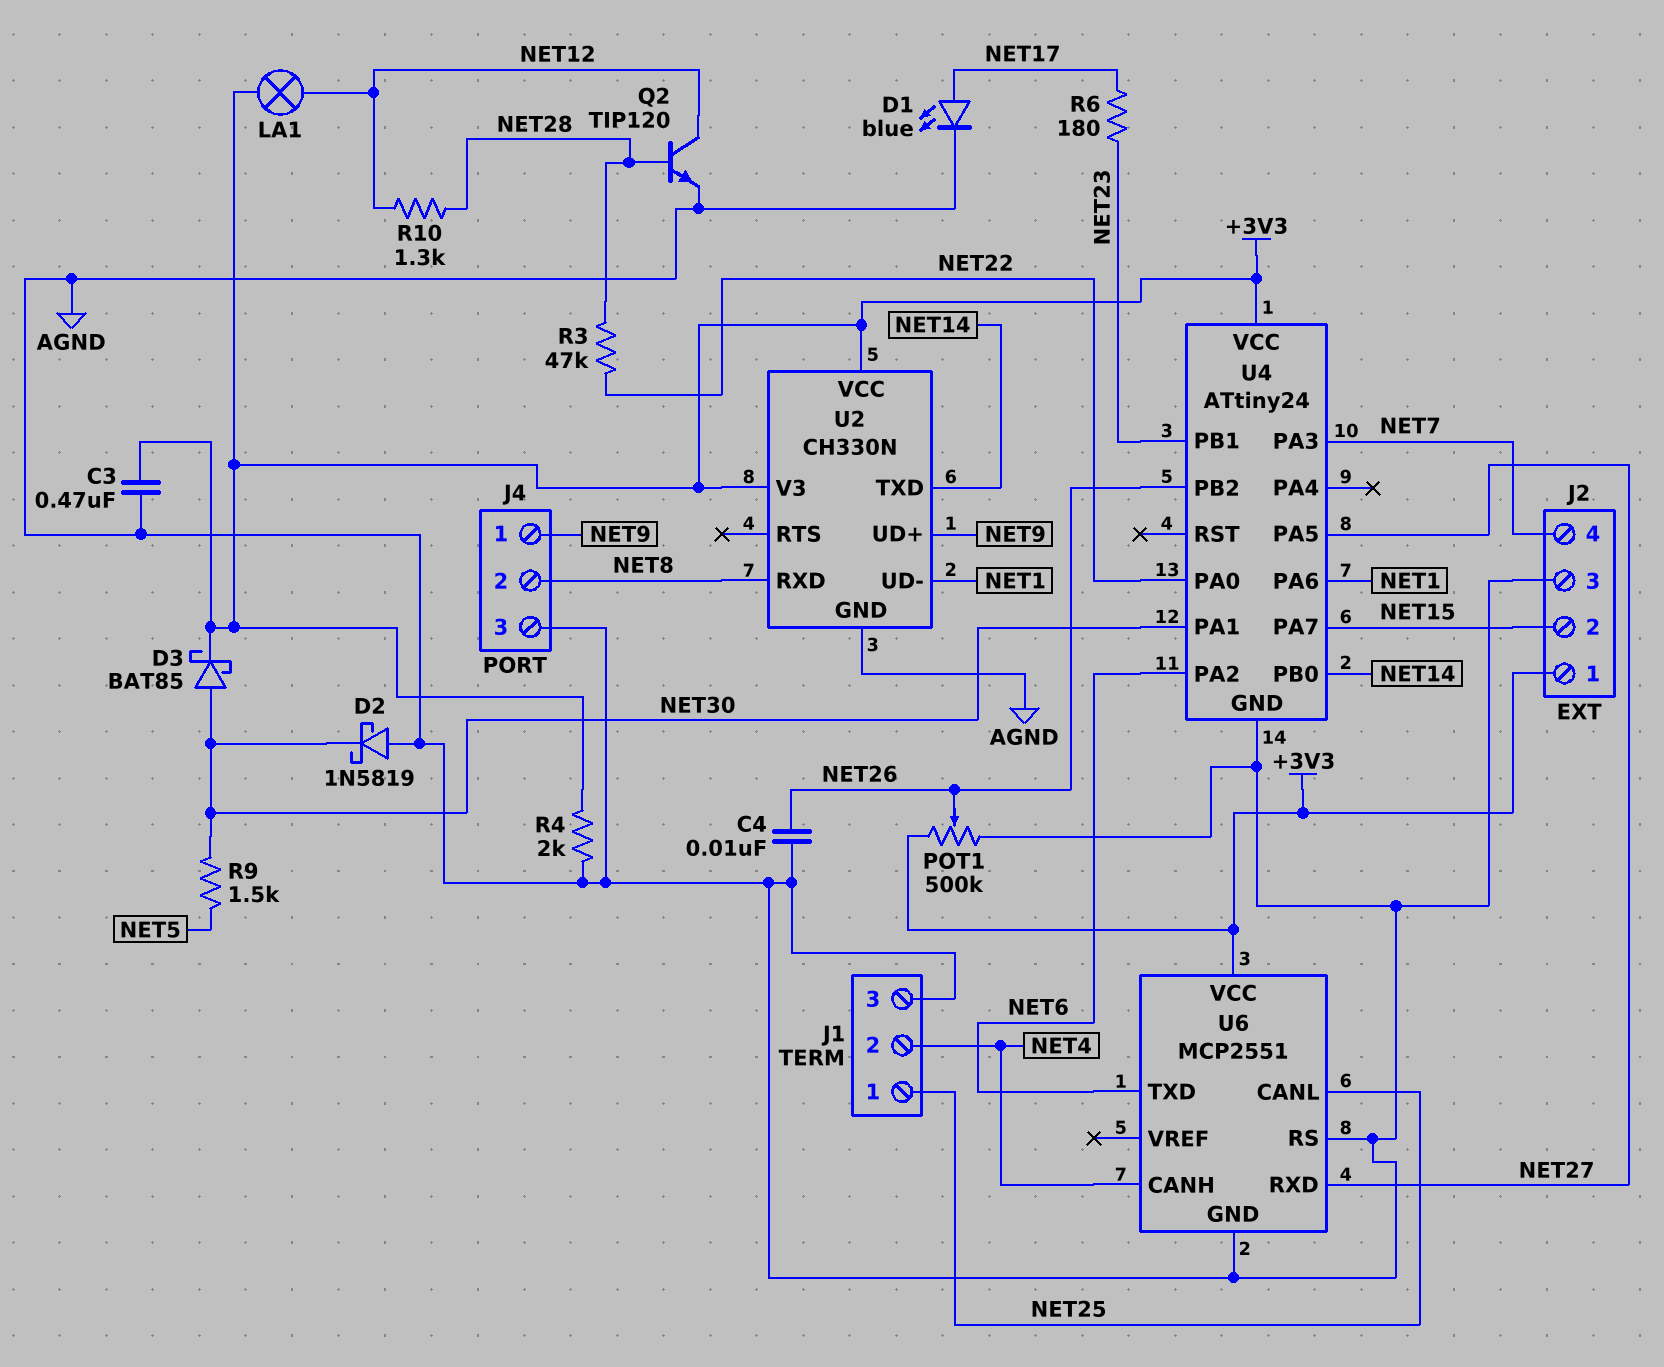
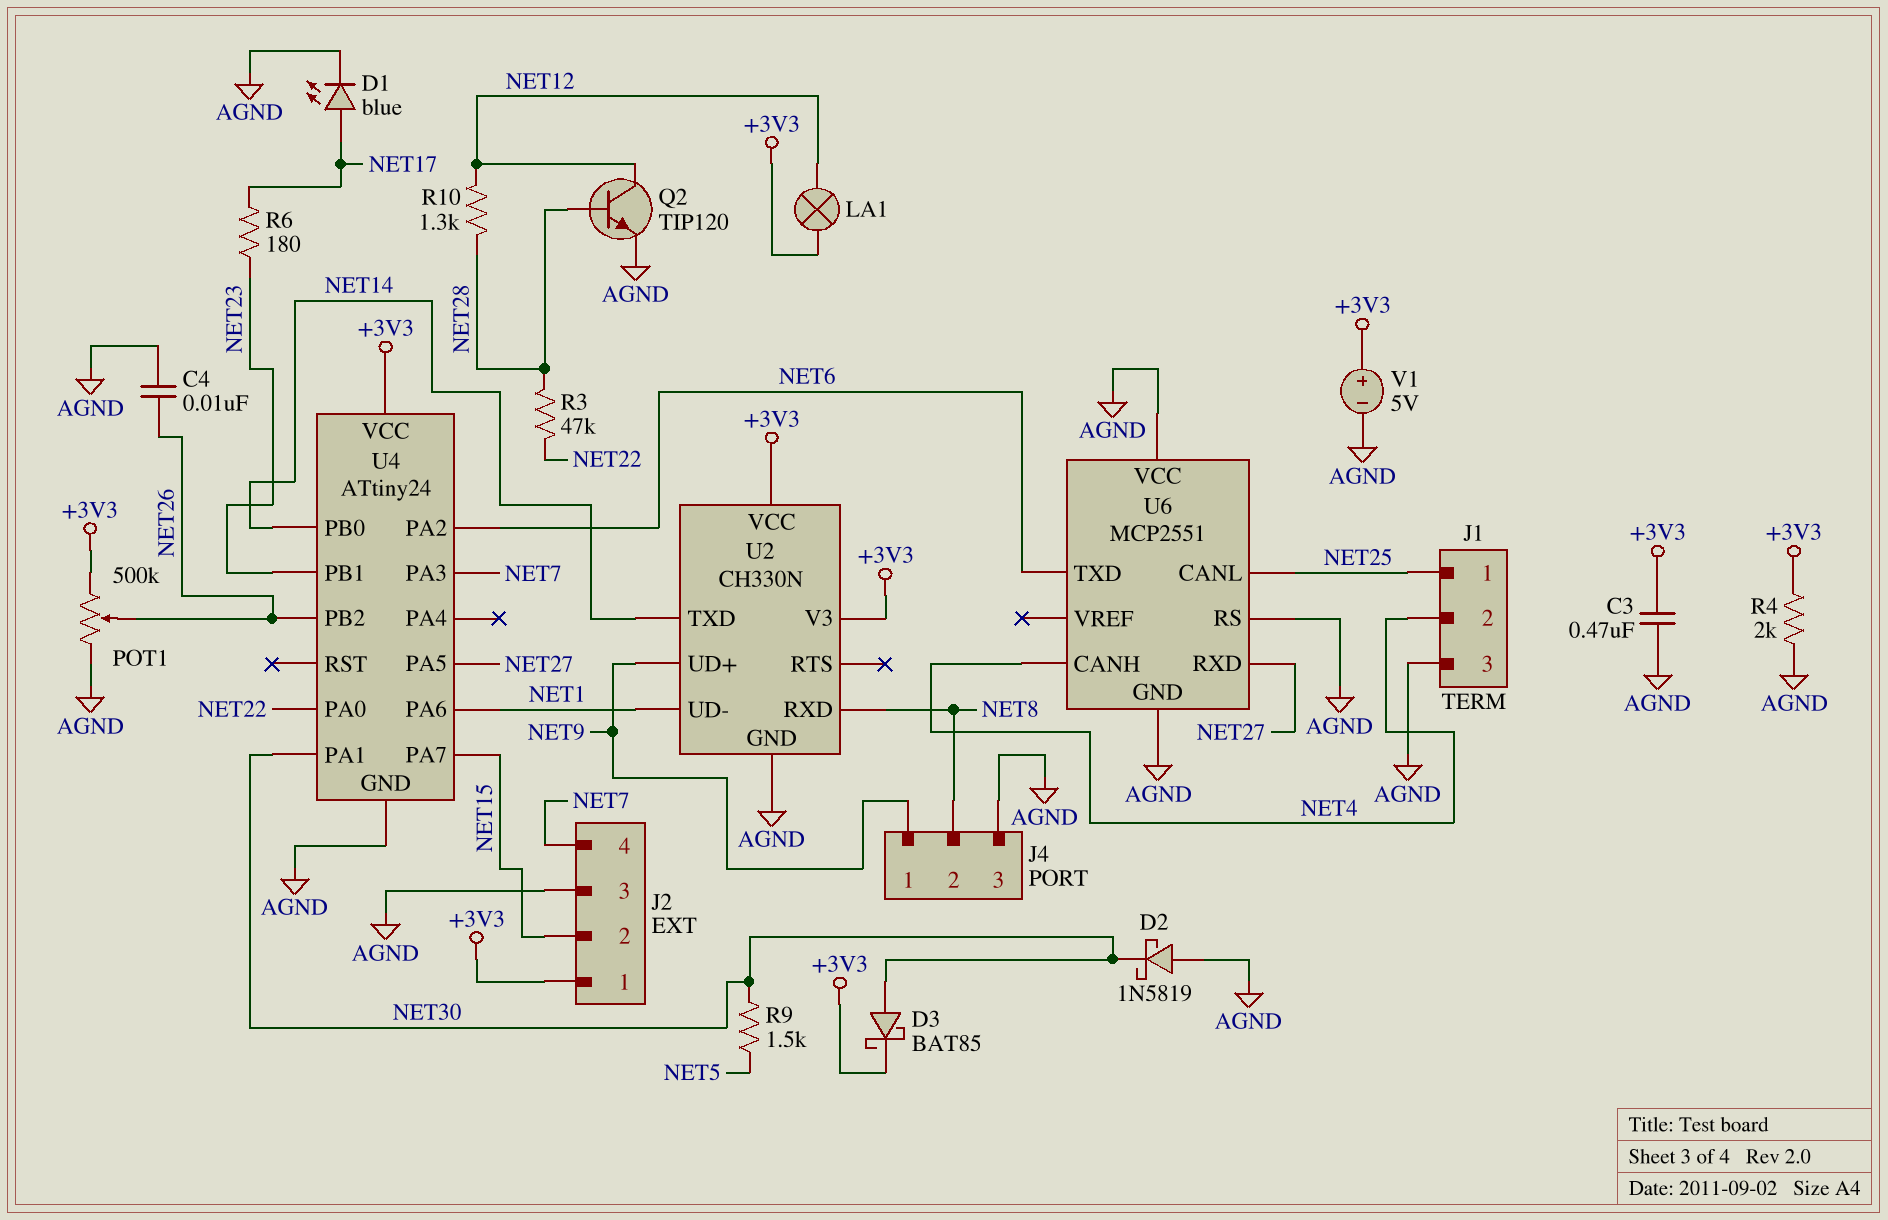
U6 pin VCC: +3V3 -> AGND
V1: none -> 5V (plus +3V3, minus AGND)

